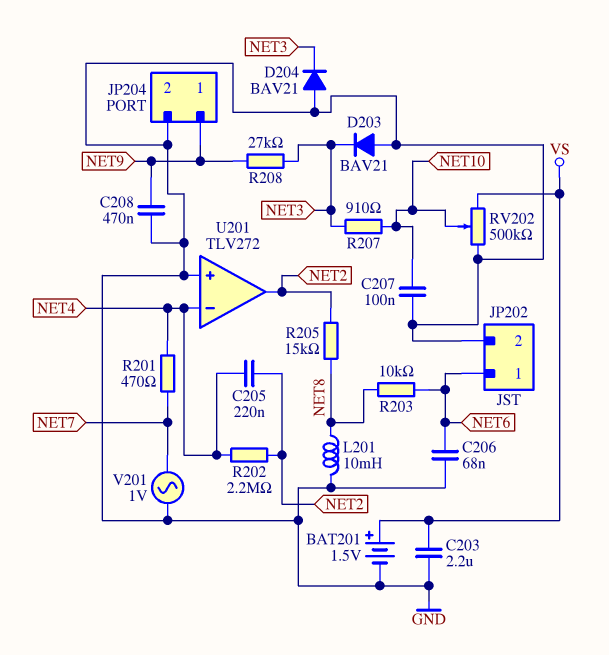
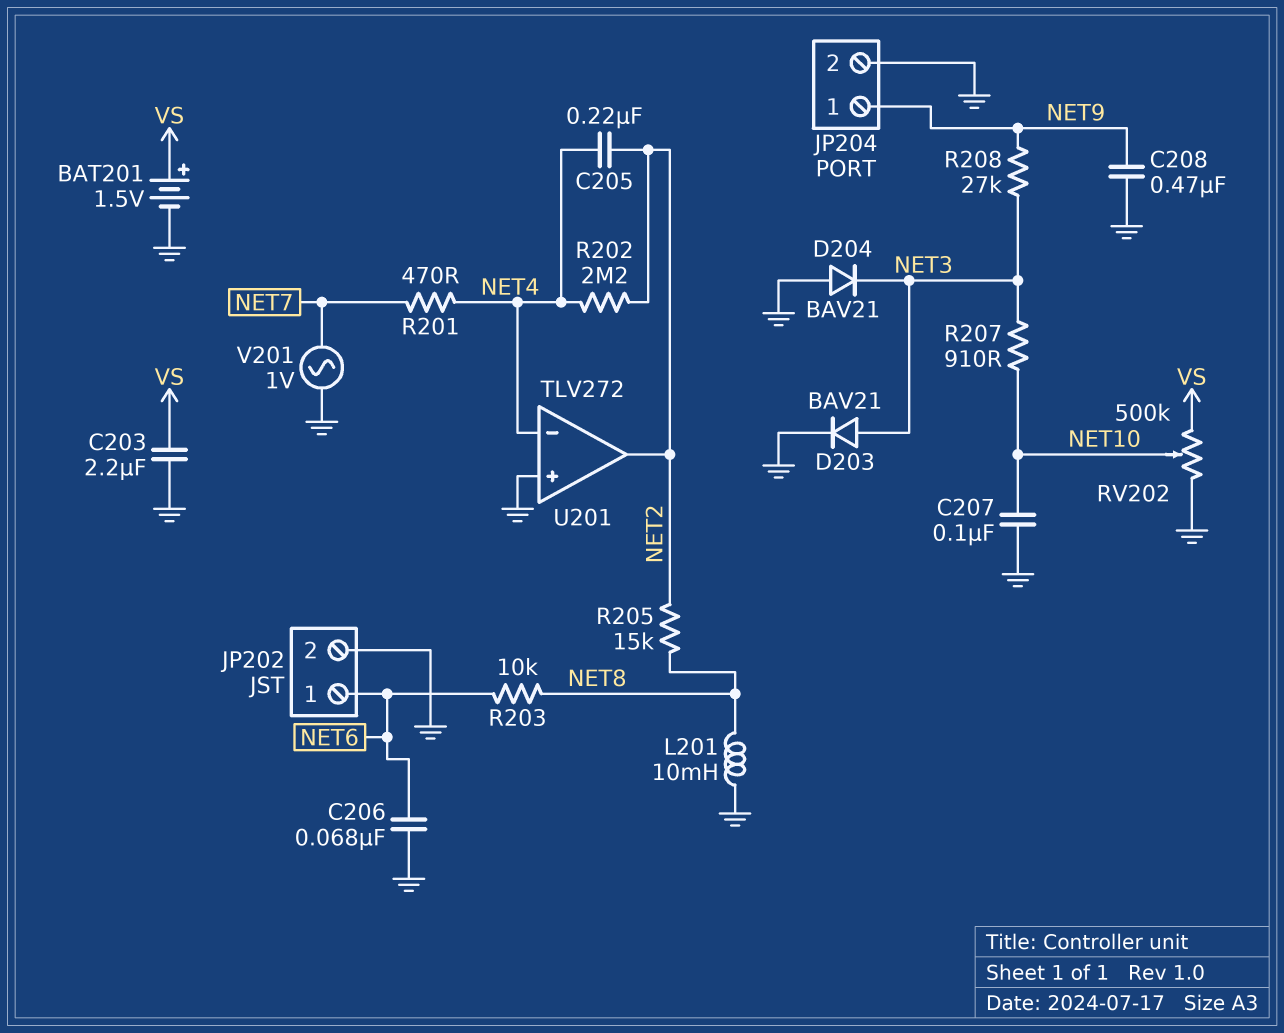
D203: diode BAV21 (A GND, K NET3) -> diode BAV21 (A NET3, K GND)

